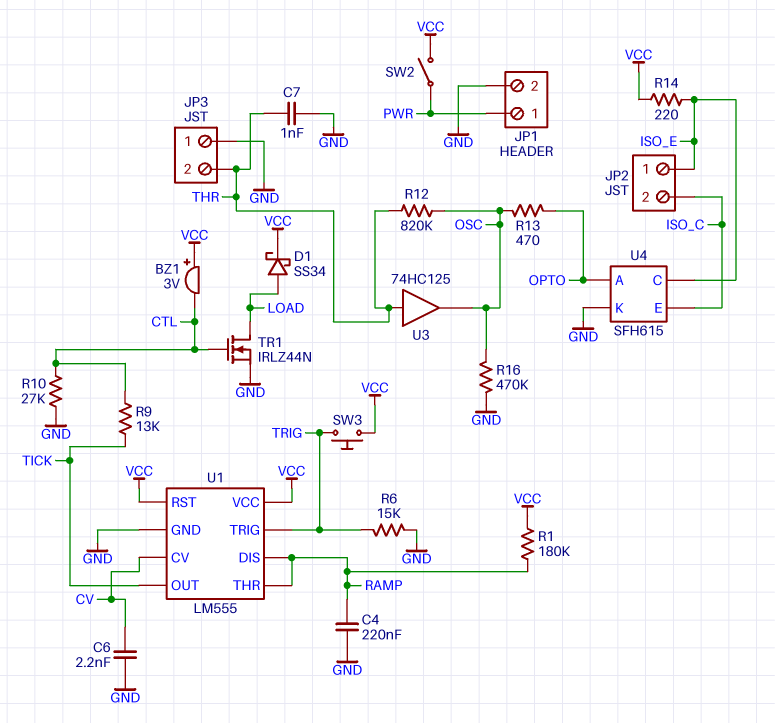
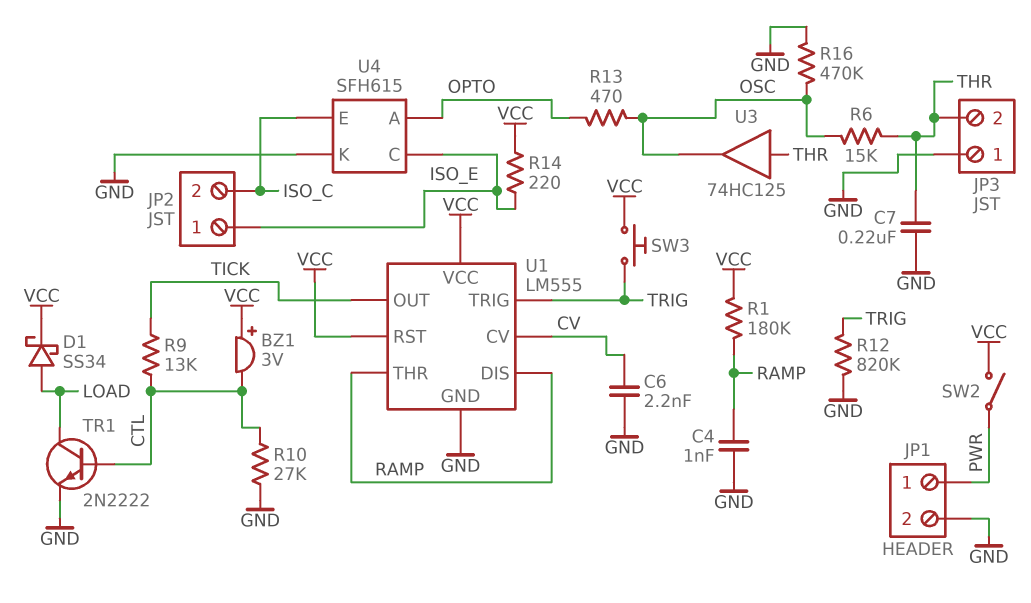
C4: 220nF (GND, RAMP) -> 1nF (GND, RAMP)
C7: 1nF (GND, THR) -> 220nF (GND, THR)
R6: 15k (GND, TRIG) -> 15k (OSC, THR)
R12: 820k (OSC, THR) -> 820k (GND, TRIG)
TR1: NMOS IRLZ44N (G CTL, D LOAD, S GND) -> NPN 2N2222 (B CTL, C LOAD, E GND)

